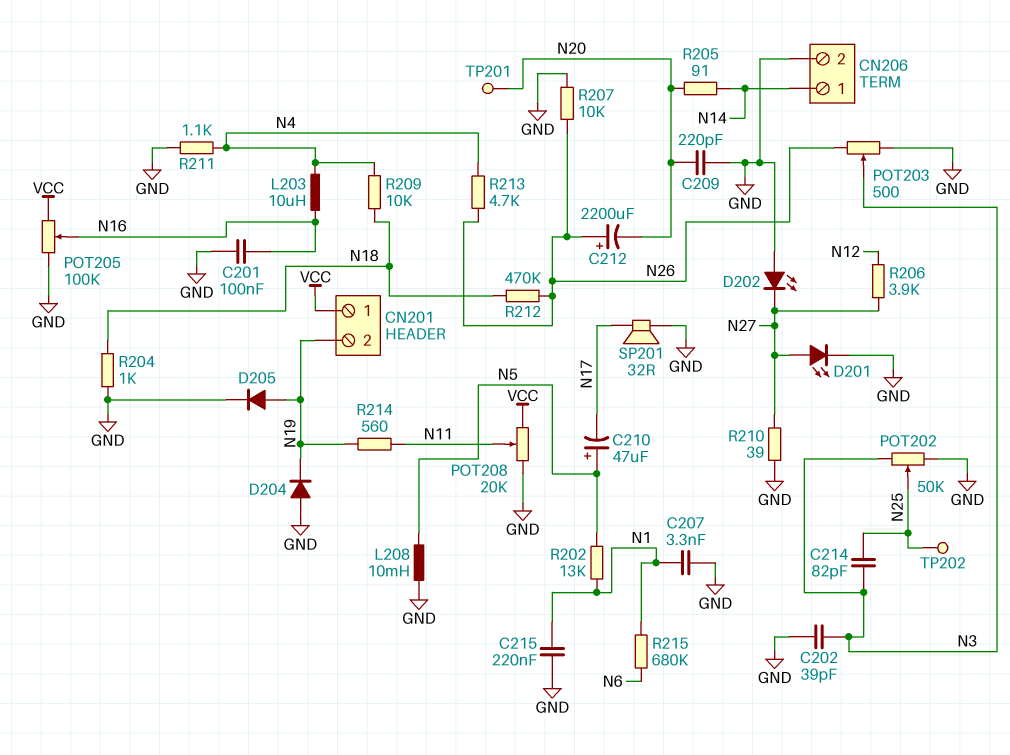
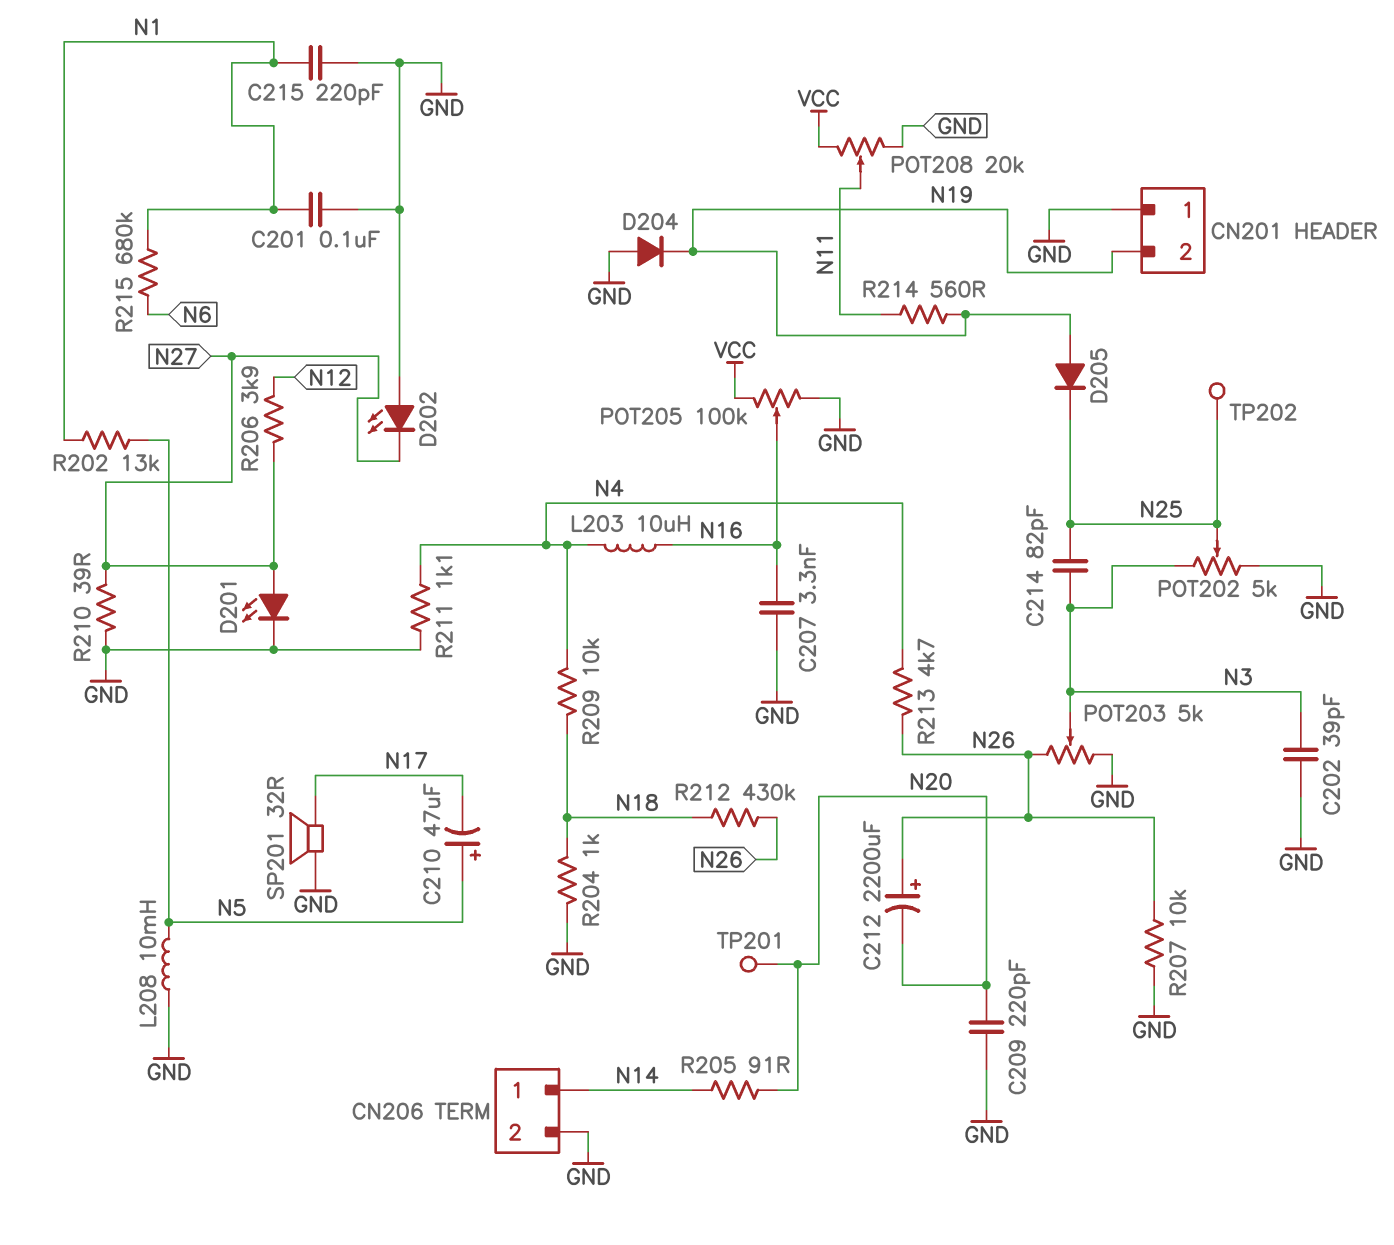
C201: 100nF (GND, N16) -> 100nF (GND, N1)
C207: 3.3nF (GND, N1) -> 3.3nF (GND, N16)
C215: 220nF (GND, N1) -> 220pF (GND, N1)
CN201 pin 1: VCC -> GND
D205: diode (A N19, K GND) -> diode (A N19, K N25)
POT202: 50k (GND, N3, wiper N25) -> 5k (GND, N3, wiper N25)
POT203: 500 (GND, N26, wiper N3) -> 5k (GND, N26, wiper N3)
R212: 470k (N18, N26) -> 430k (N18, N26)

